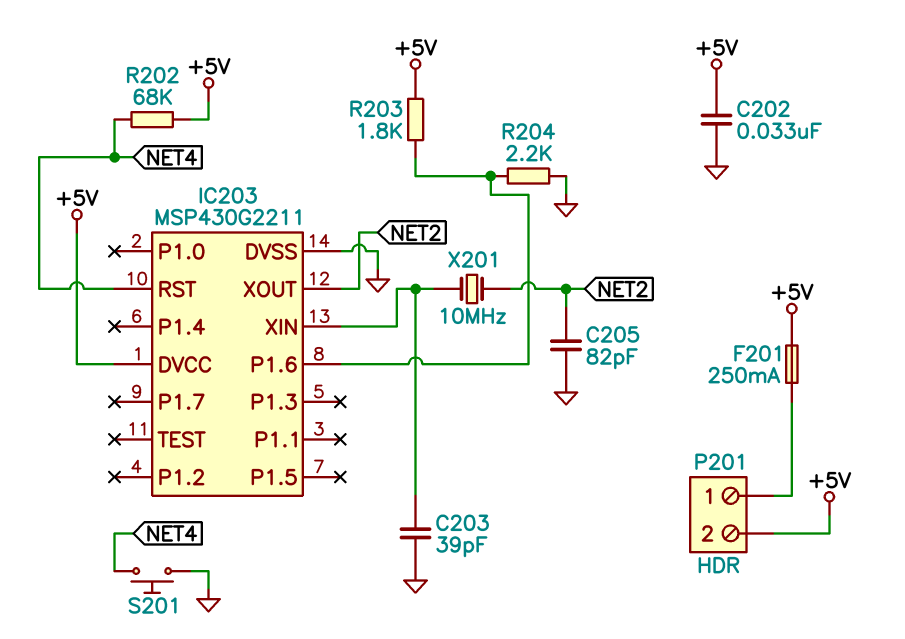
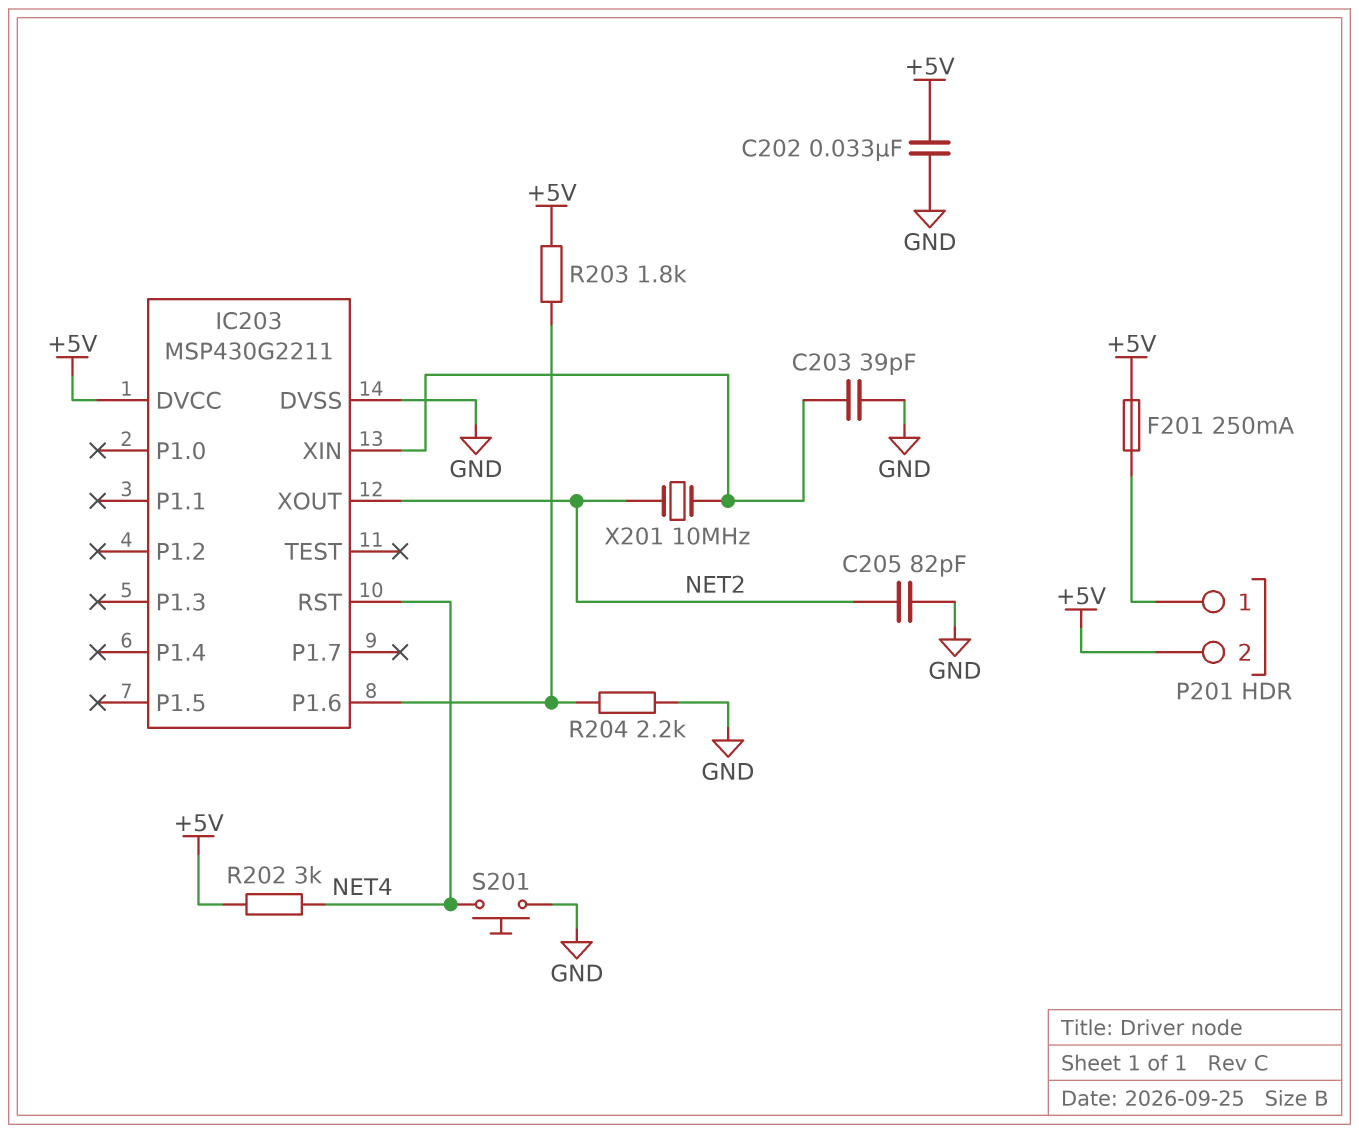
R202: 68k (+5V, NET4) -> 3k (+5V, NET4)

